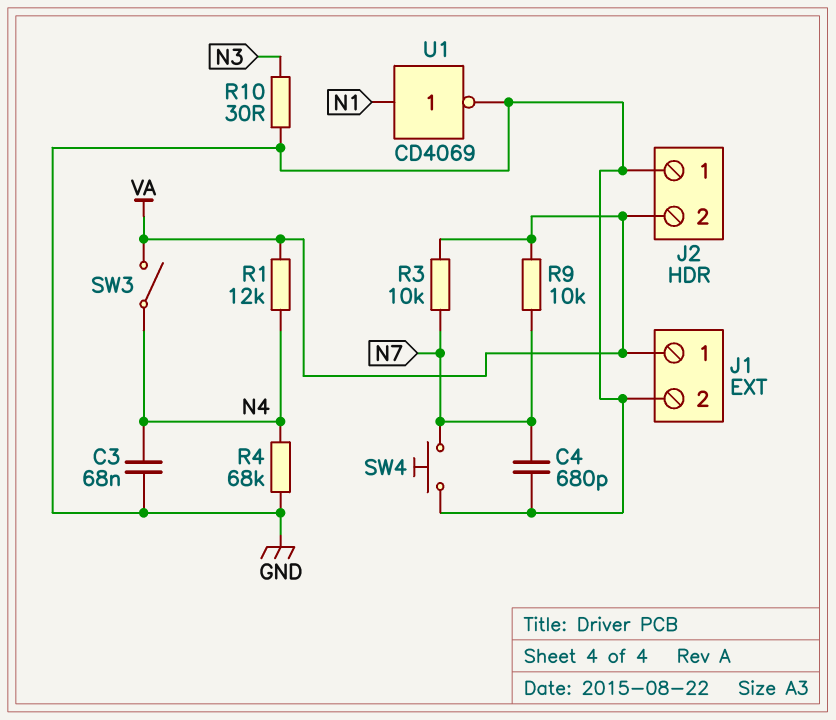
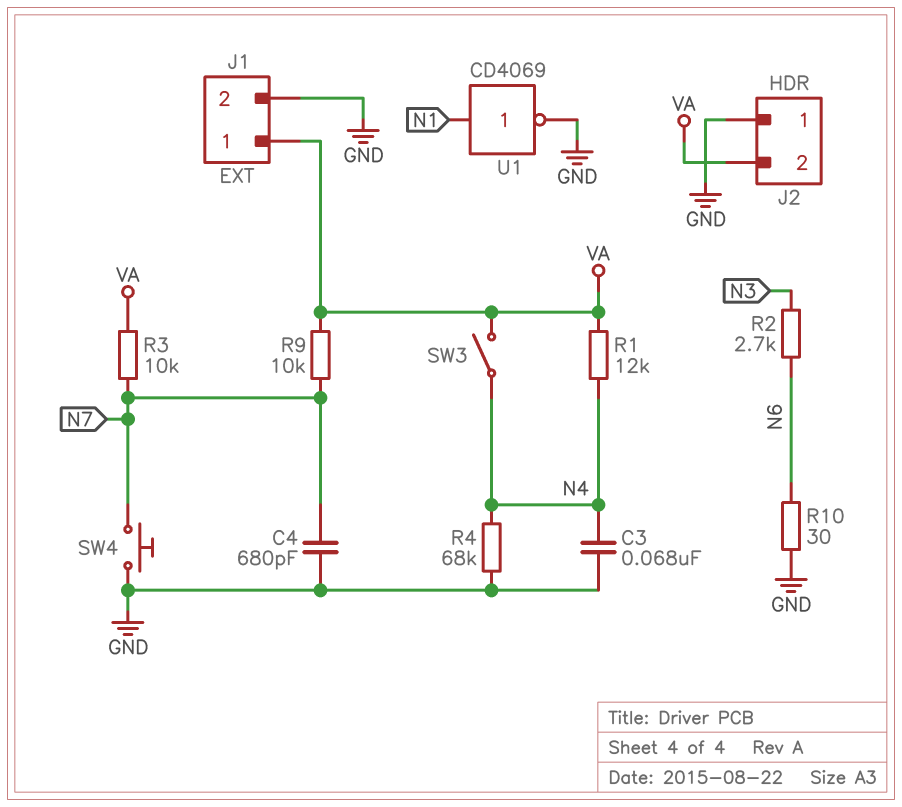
R2: none -> 2.7k (N3, N6)
R10: 30 (GND, N3) -> 30 (GND, N6)

